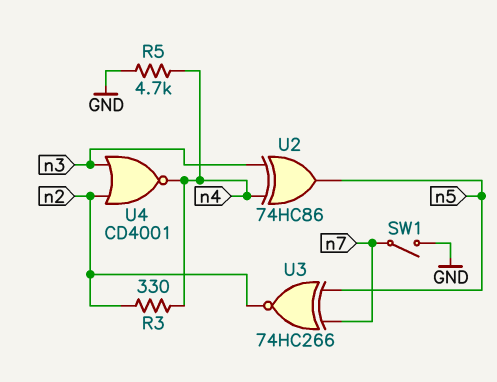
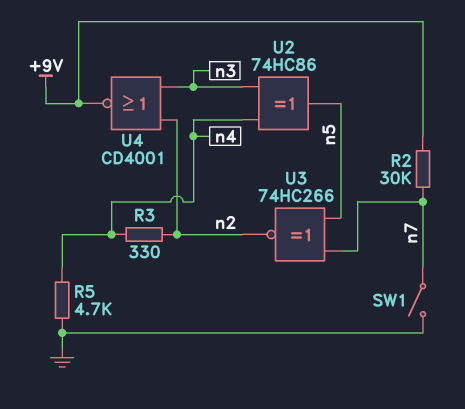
R2: none -> 30k (+9V, n7)
U4: NOR CD4001 (in n2, in n3, out n4) -> NOR CD4001 (in n2, in n3, out +9V)

